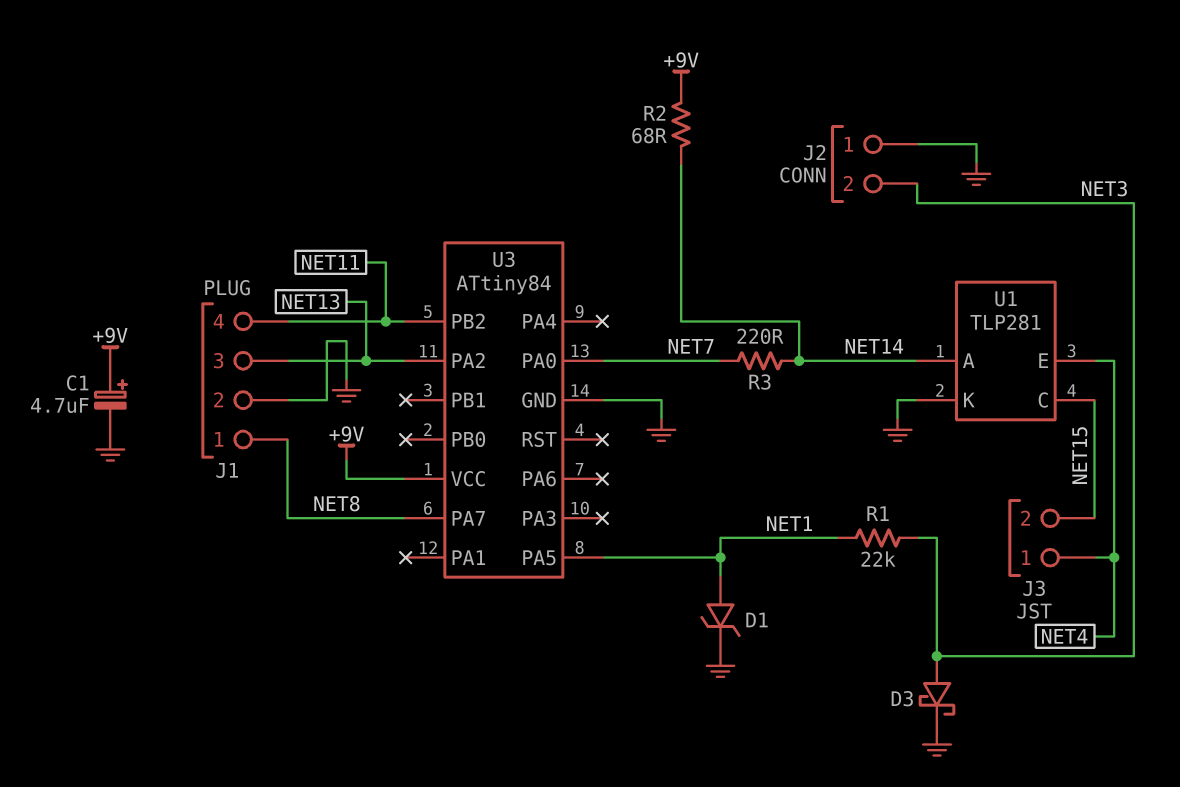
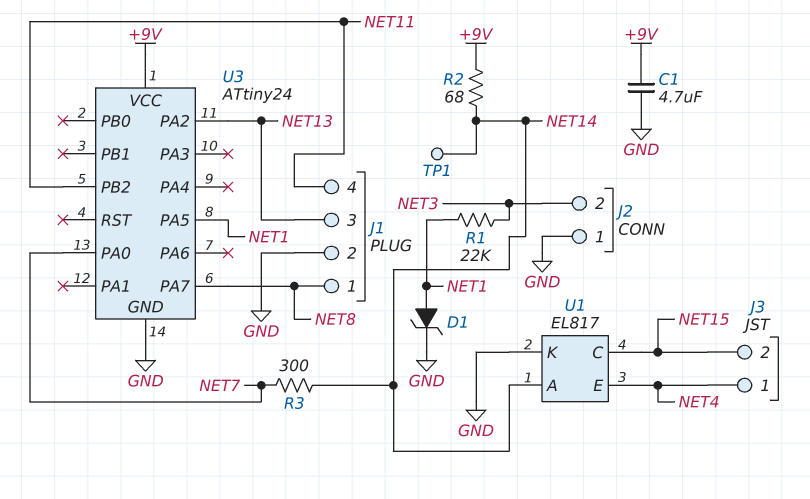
C1: 4.7uF (plus +9V, minus GND) -> 4.7uF (+9V, GND)
D3: schottky (A NET3, K GND) -> none
R3: 220 (NET7, NET14) -> 300 (NET7, NET14)
TP1: none -> test point (NET14)
U1: TLP281 -> EL817
U3: ATtiny84 -> ATtiny24

